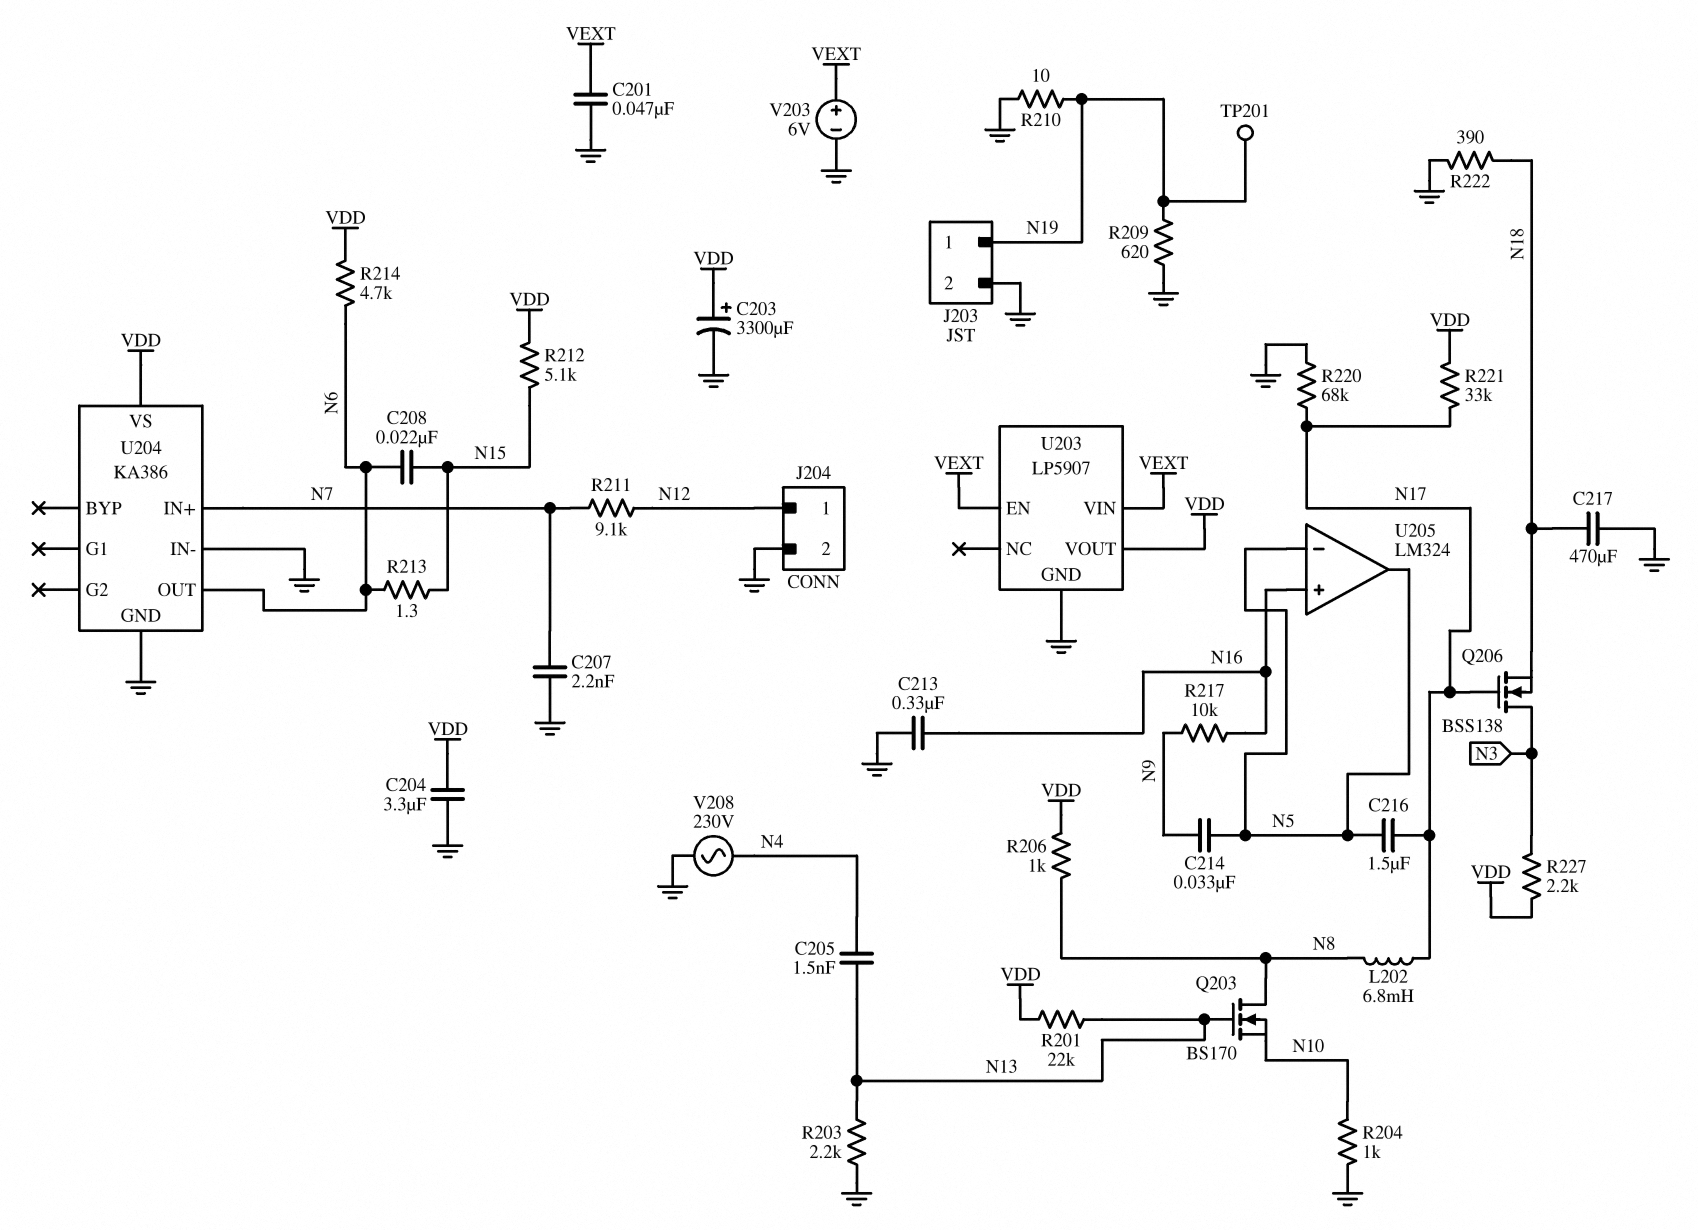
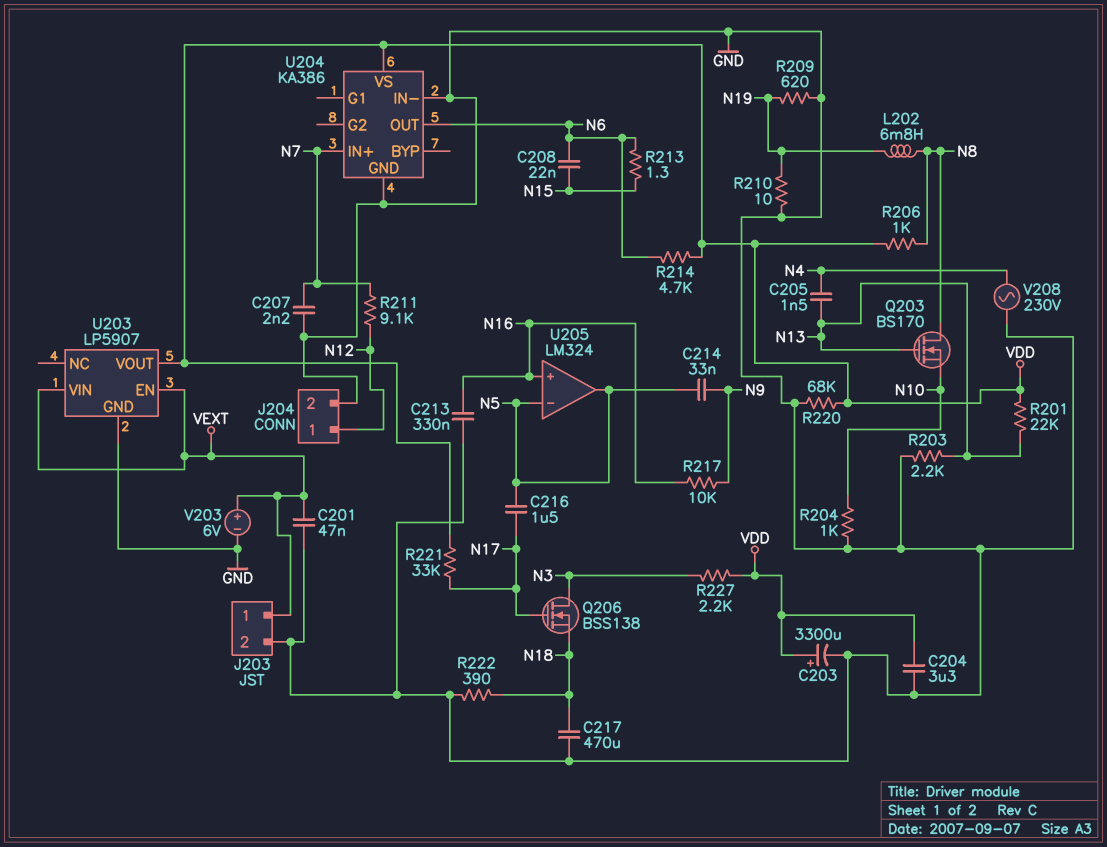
J203 pin 1: N19 -> VEXT
L202: 6.8mH (N8, N17) -> 6.8mH (N8, N19)
R212: 5.1k (N15, VDD) -> none
R220: 68k (GND, N17) -> 68k (GND, VDD)
TP201: test point (N19) -> none

